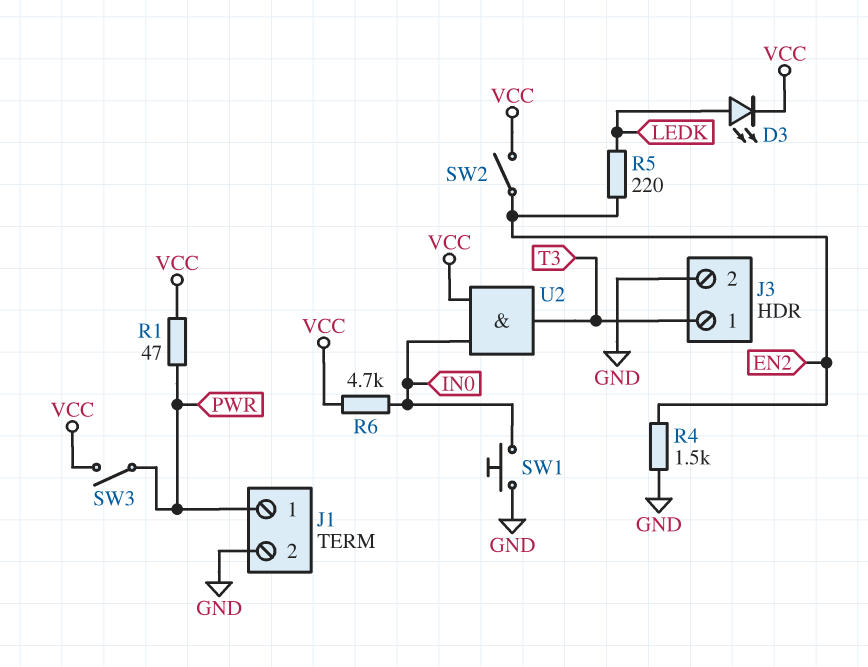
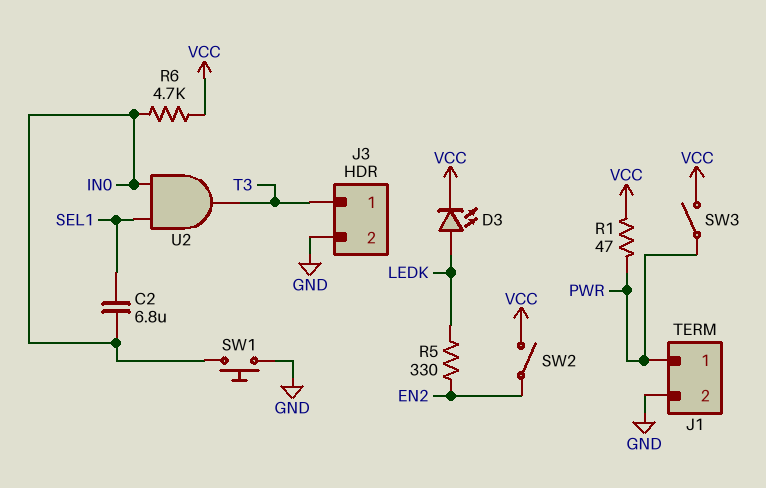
C2: none -> 6.8uF (IN0, SEL1)
R4: 1.5k (EN2, GND) -> none
R5: 220 (EN2, LEDK) -> 330 (EN2, LEDK)
U2: AND (in IN0, in VCC, out T3) -> AND (in IN0, in SEL1, out T3)

